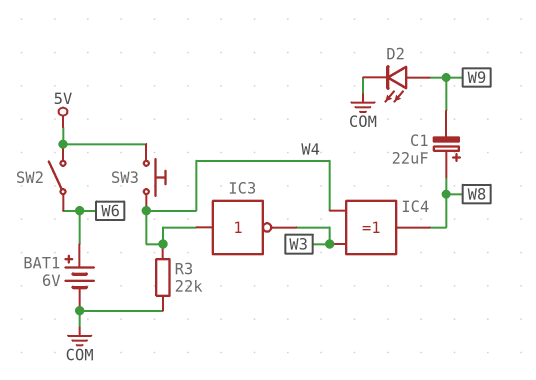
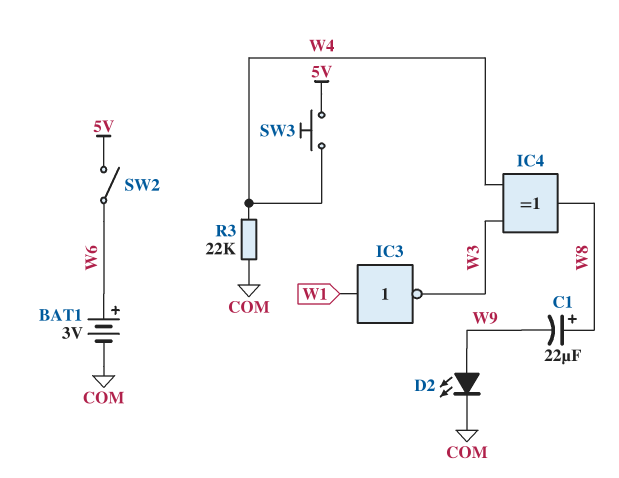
BAT1: 6V (plus W6, minus COM) -> 3V (plus W6, minus COM)
IC3: NOT (in W4, out W3) -> NOT (in W1, out W3)

